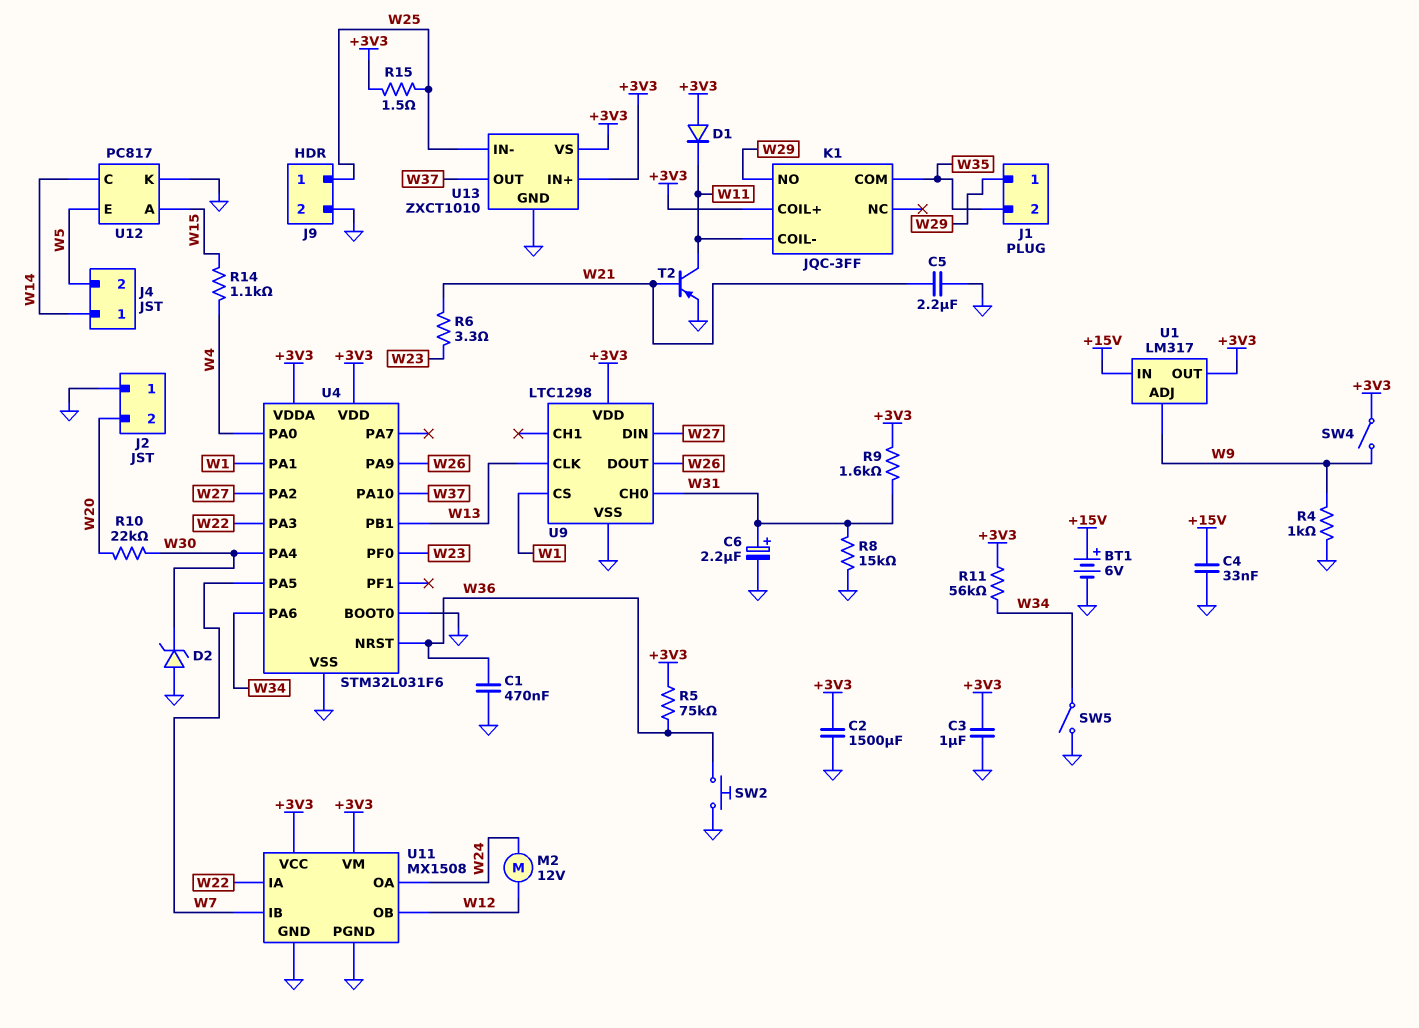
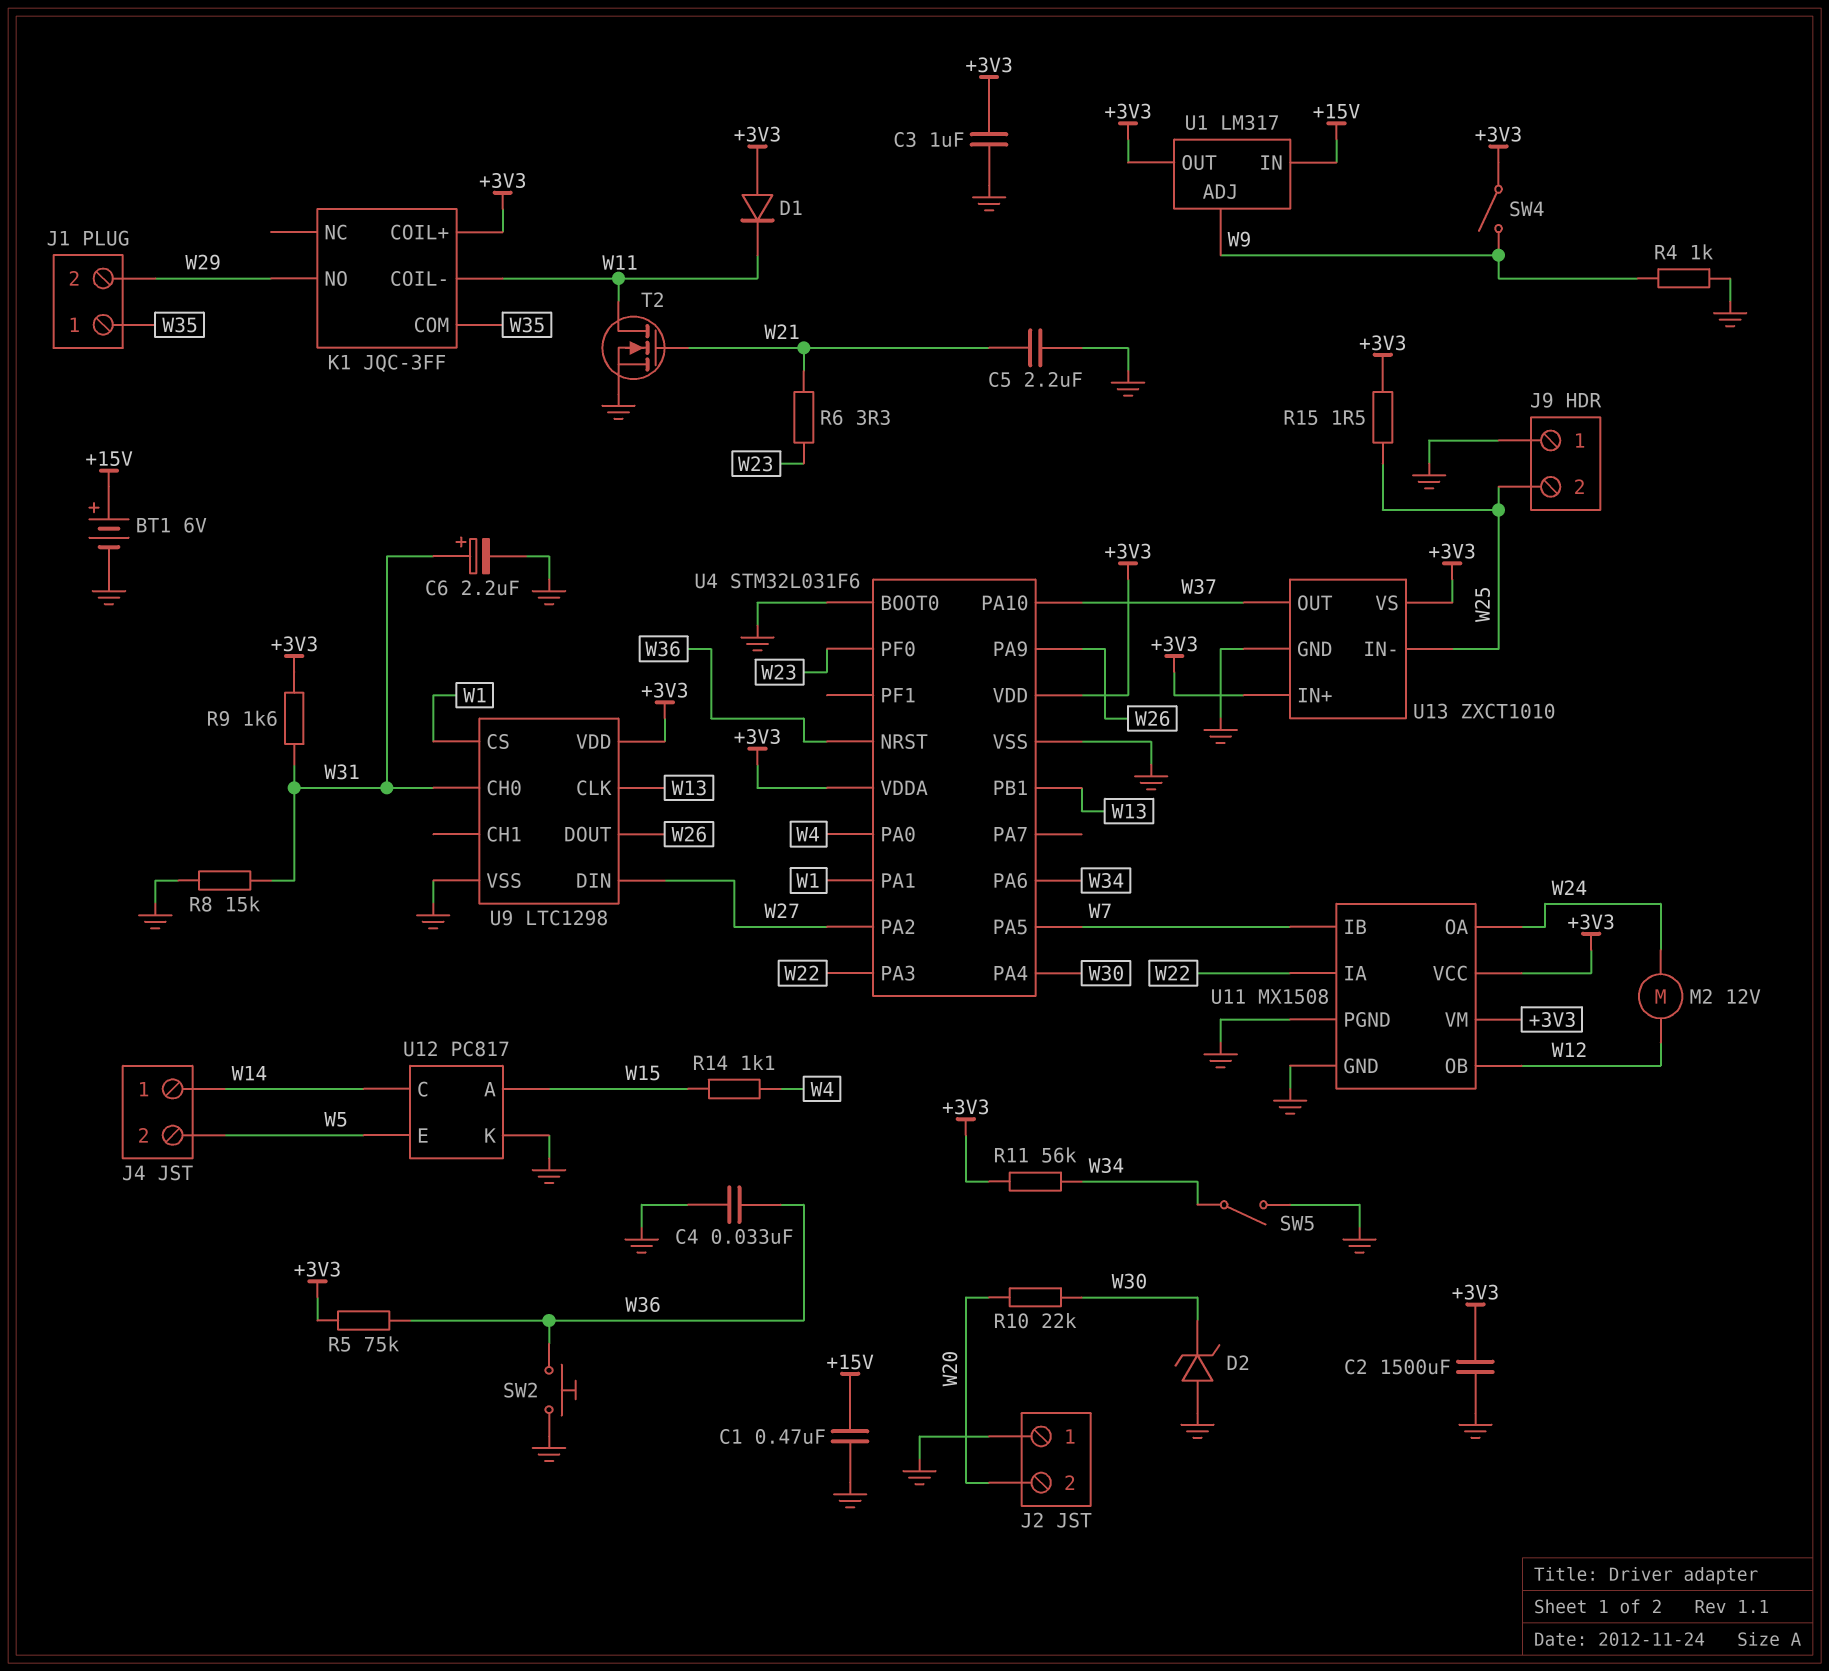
C1: 470nF (GND, W36) -> 470nF (+15V, GND)
C4: 33nF (+15V, GND) -> 33nF (GND, W36)
J1 pin 1: W29 -> W35
J1 pin 2: W35 -> W29
J9 pin 1: W25 -> GND
J9 pin 2: GND -> W25
T2: PNP (B W21, C W11, E GND) -> NMOS (G W21, D W11, S GND)

